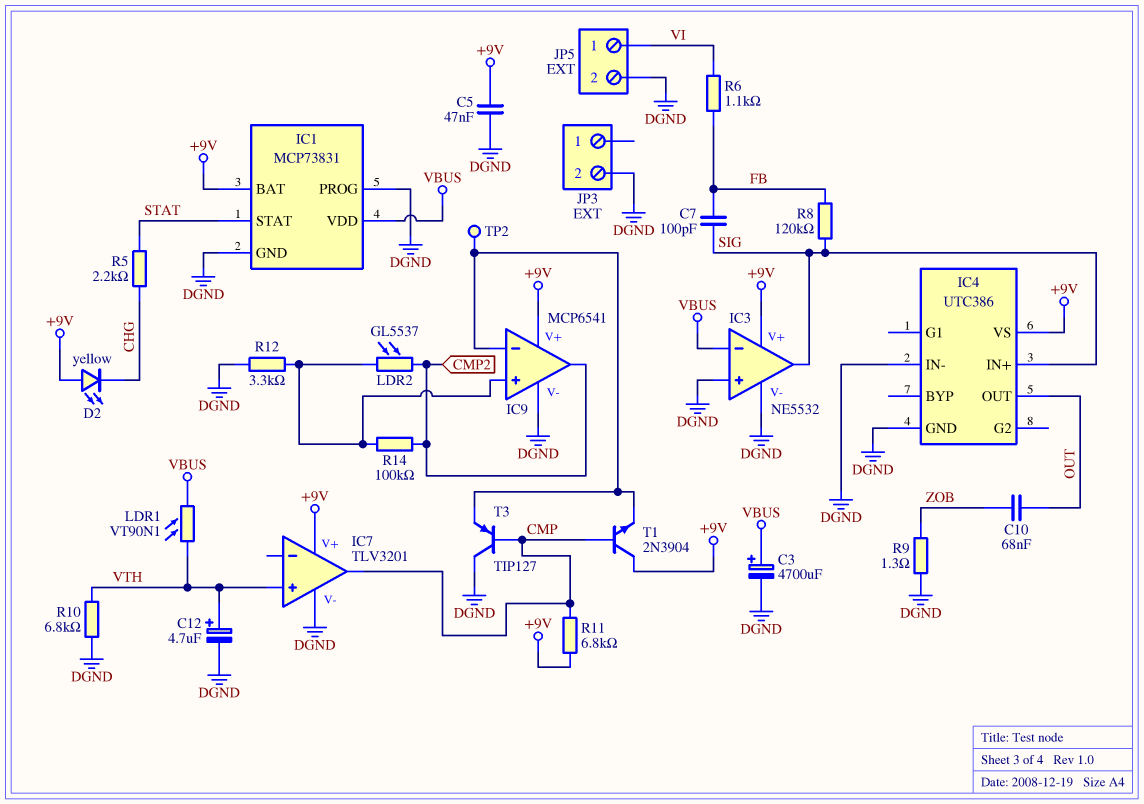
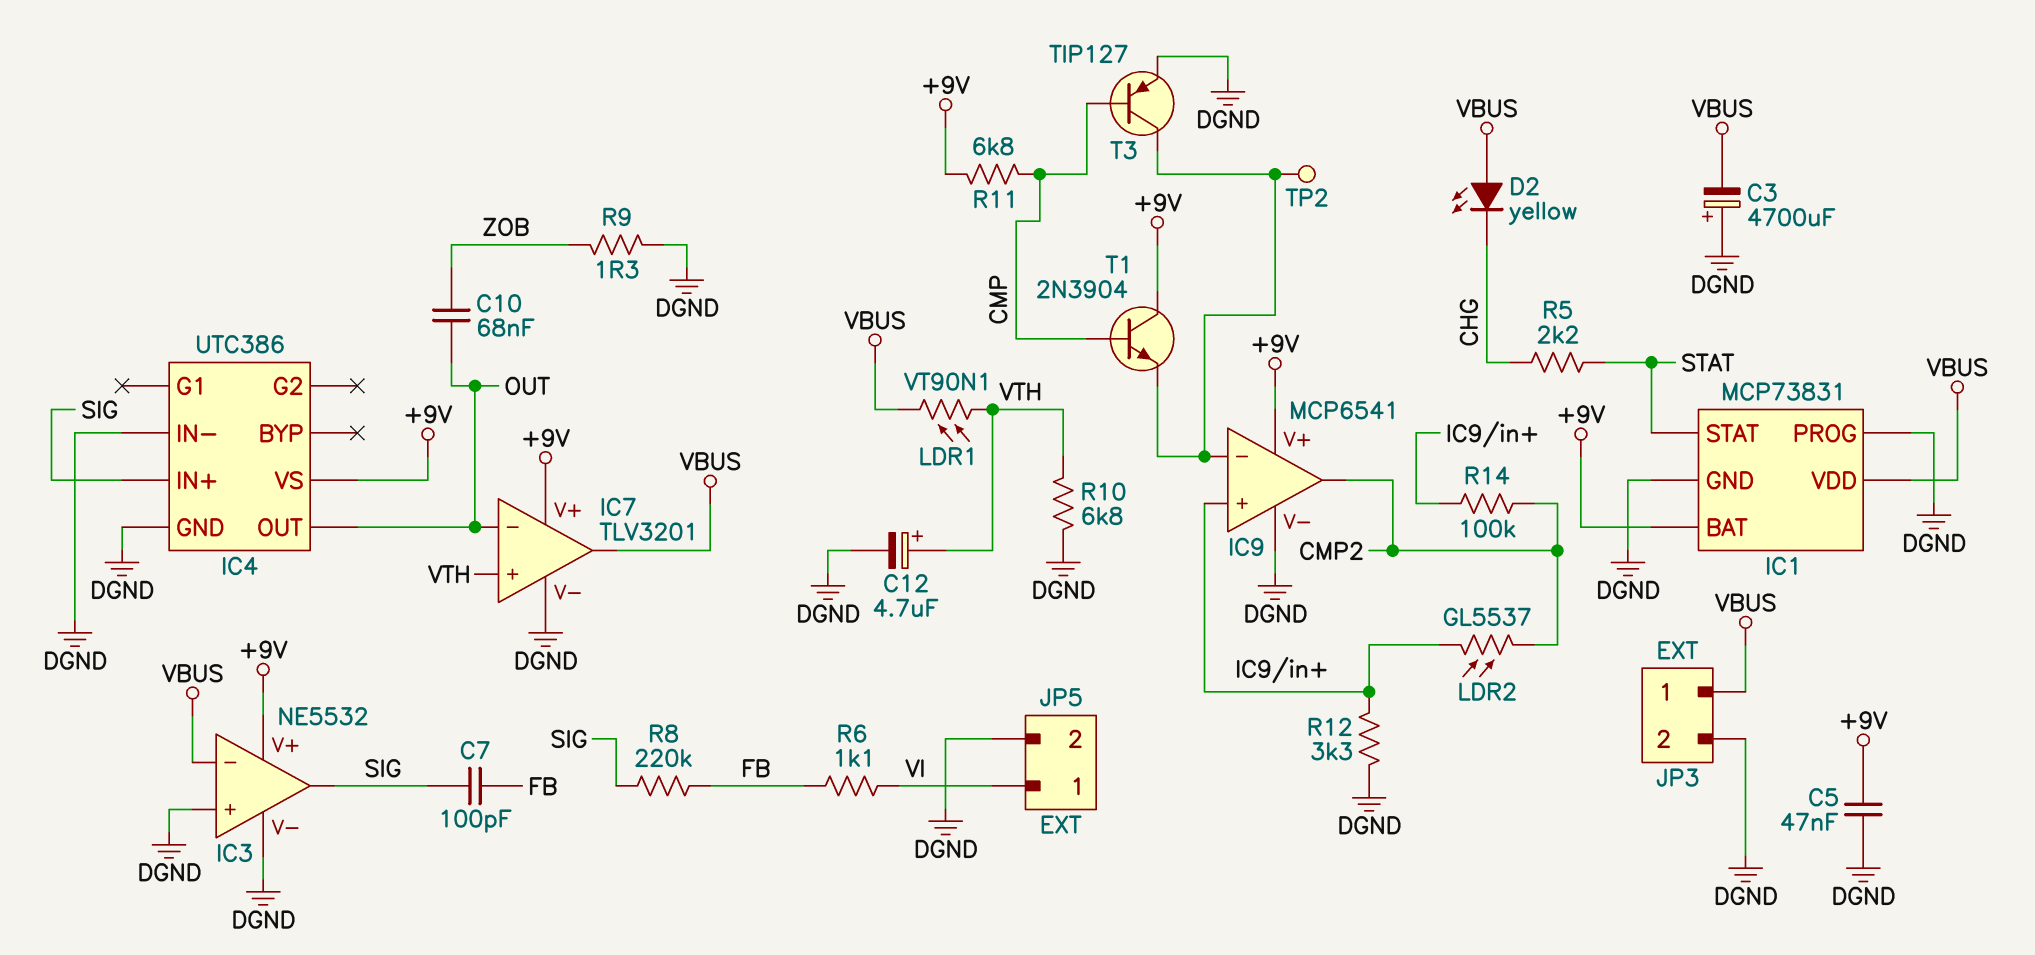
C3: 4700uF (plus VBUS, minus DGND) -> 4700uF (plus DGND, minus VBUS)
D2: LED yellow (A +9V, K CHG) -> LED yellow (A VBUS, K CHG)
IC7 pin in-: none -> OUT
IC7 pin out: CMP -> VBUS
JP3 pin 1: none -> VBUS
R8: 120k (FB, SIG) -> 220k (FB, SIG)
T3: PNP TIP127 (B CMP, C DGND, E IC9/in-) -> PNP TIP127 (B CMP, C IC9/in-, E DGND)

